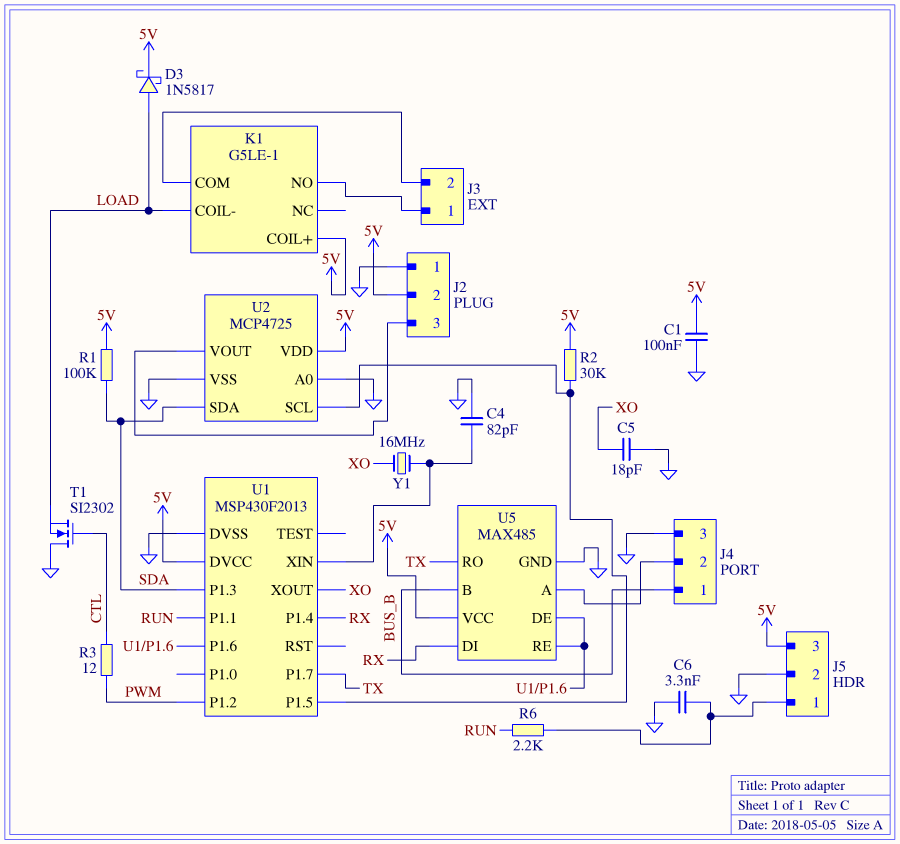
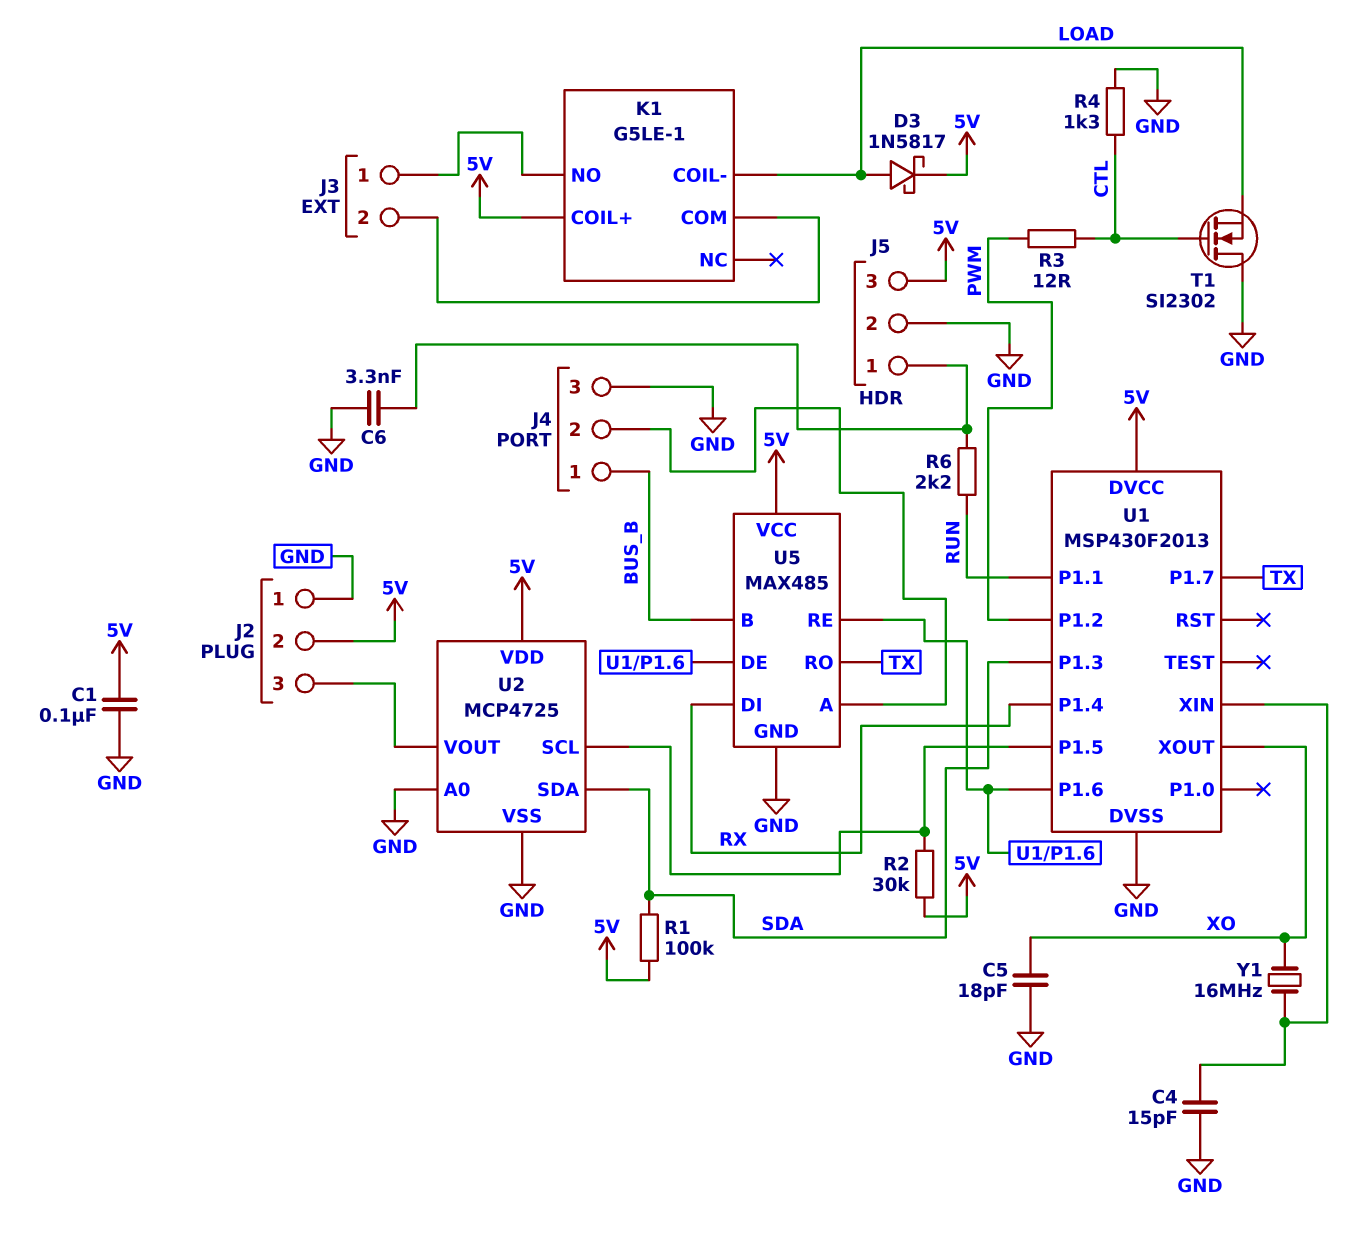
C4: 82pF (GND, U1/XIN) -> 15pF (GND, U1/XIN)
R4: none -> 1.3k (CTL, GND)

